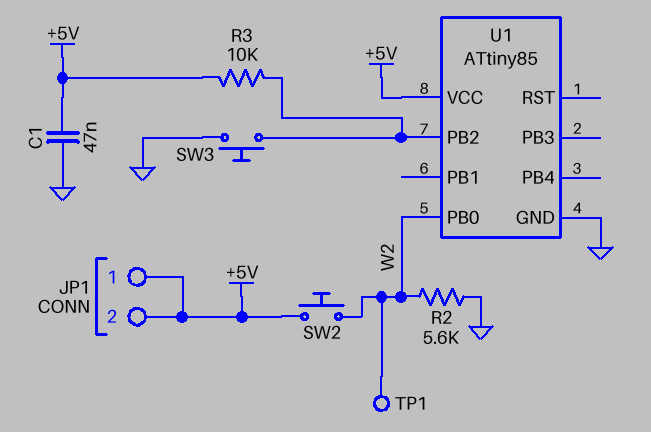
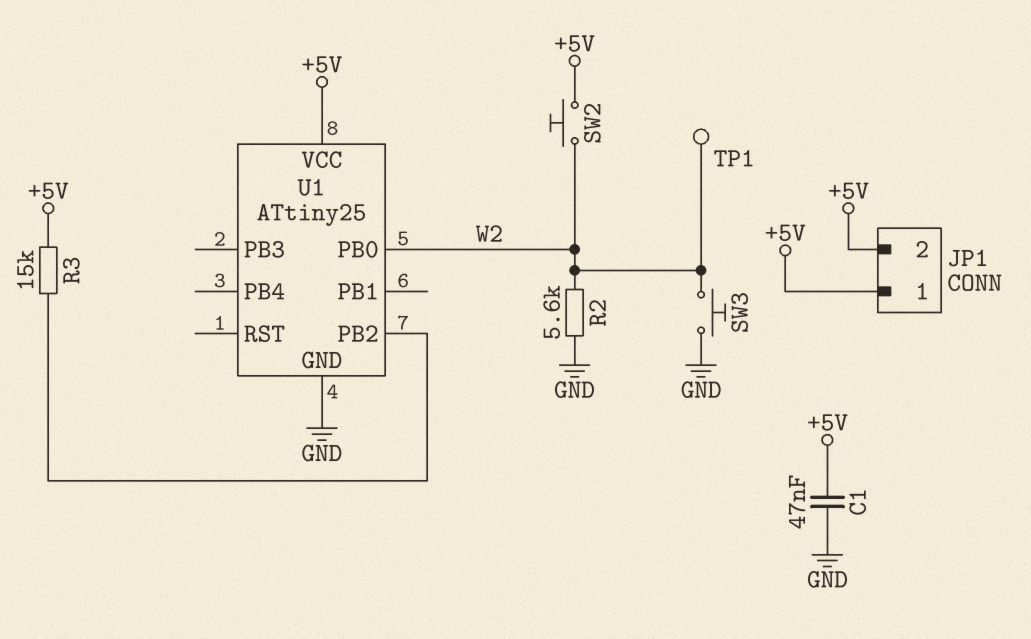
R3: 10k (+5V, U1/PB2) -> 15k (+5V, U1/PB2)
SW3: button (GND, U1/PB2) -> button (GND, W2)
U1: ATtiny85 -> ATtiny25

